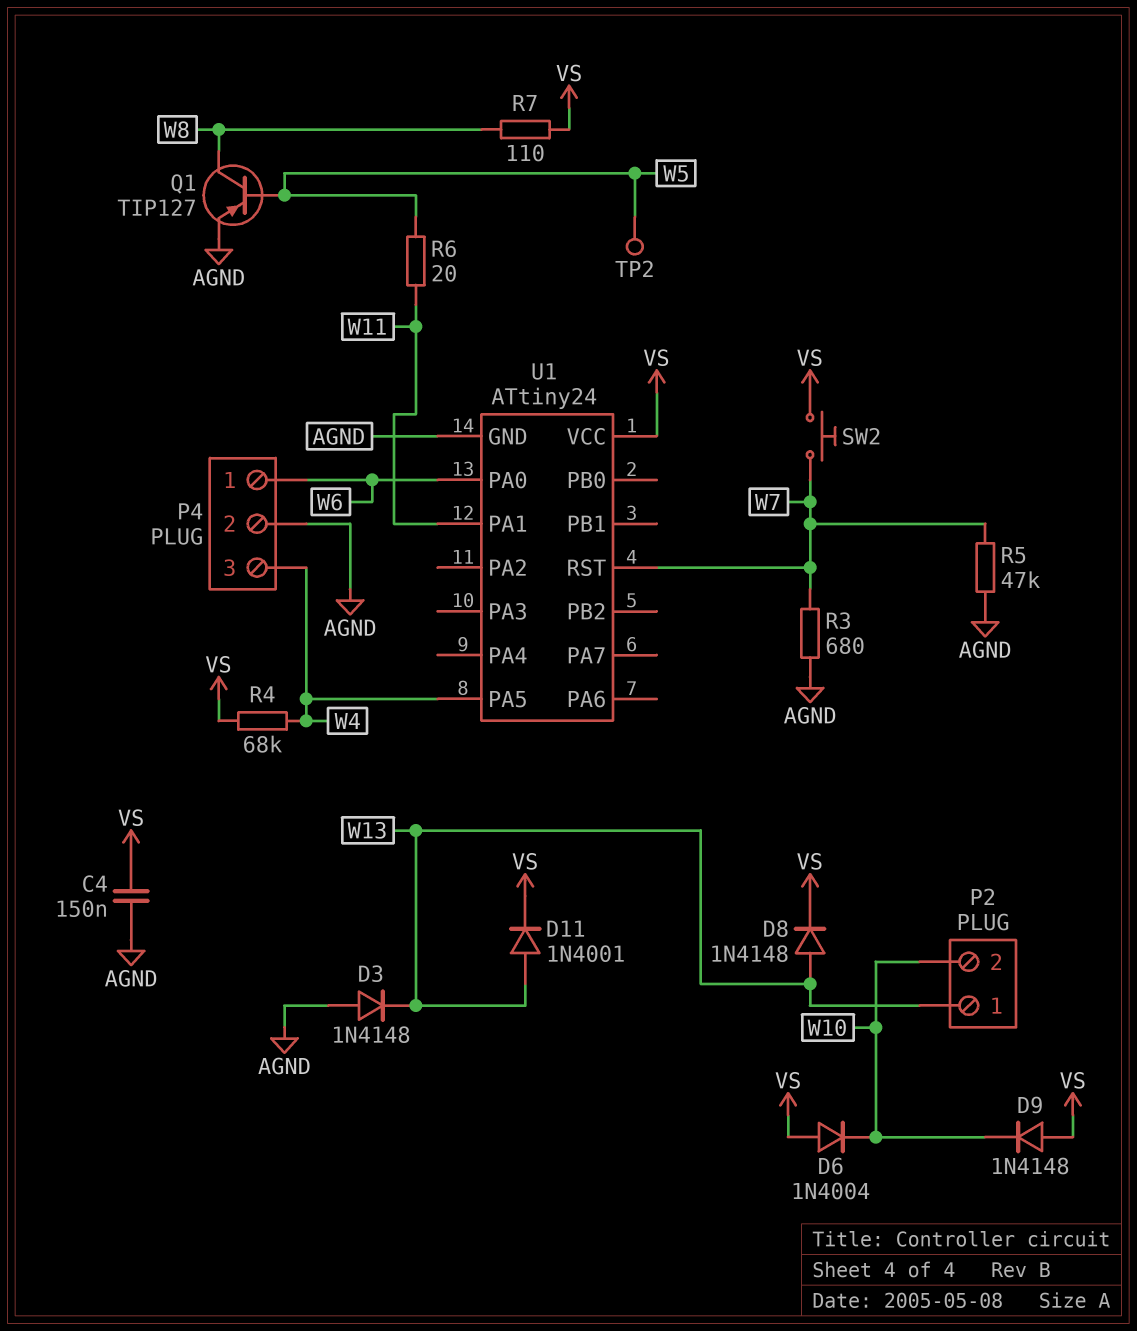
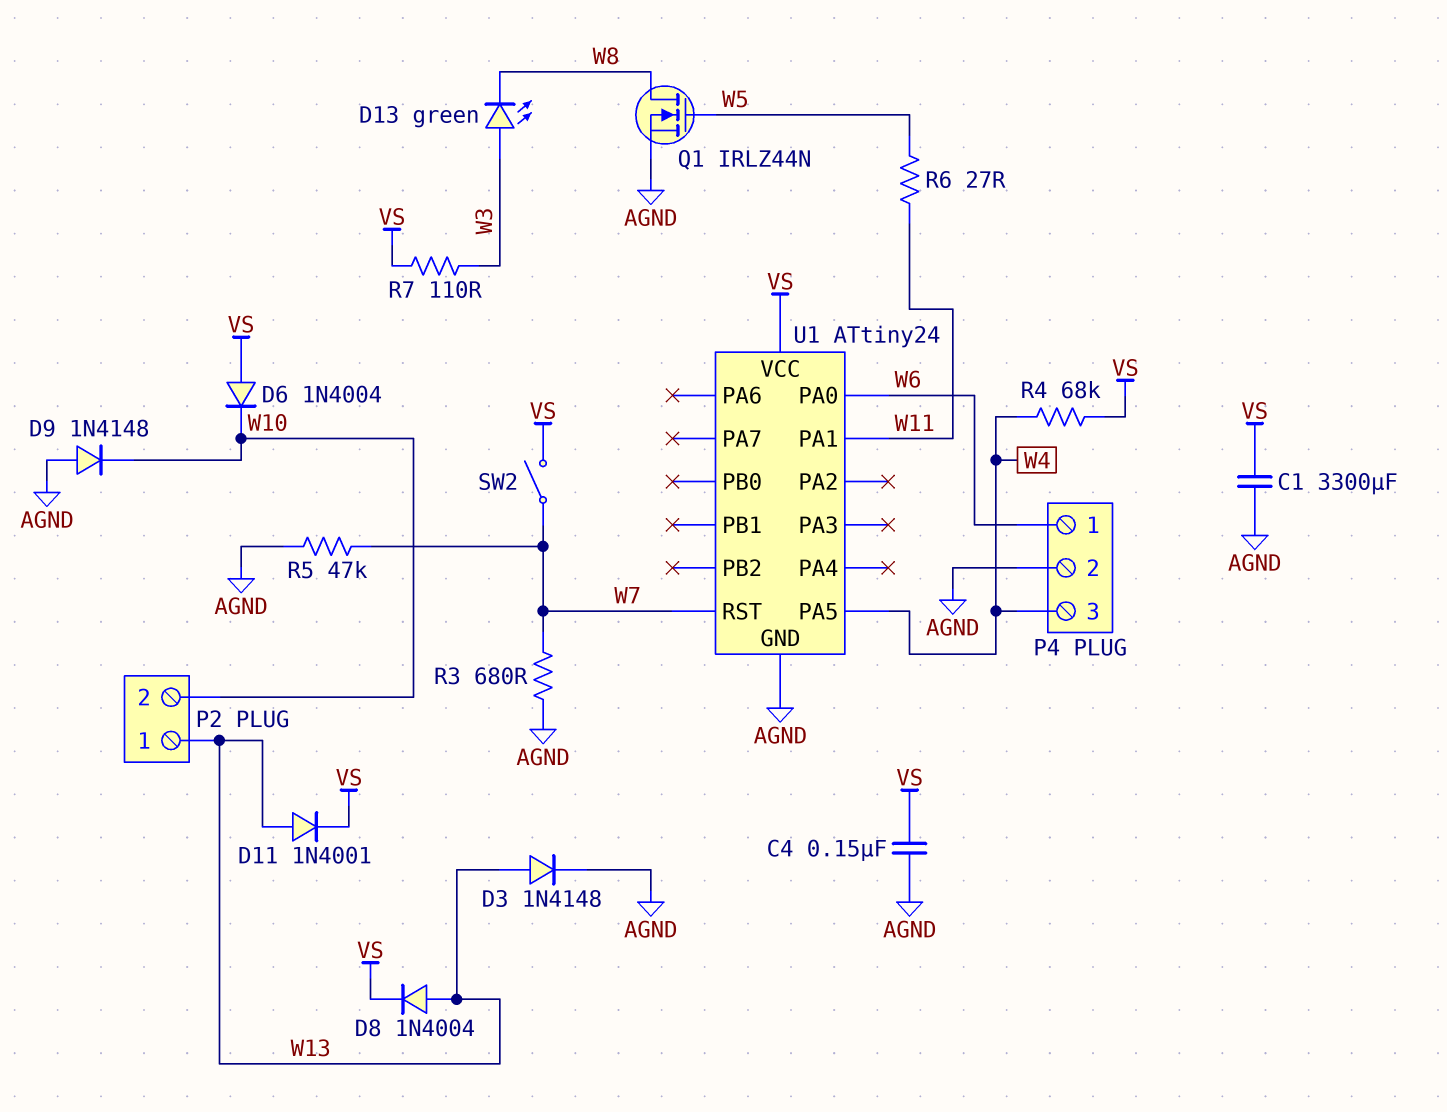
C1: none -> 3300uF (AGND, VS)
D3: diode 1N4148 (A AGND, K W13) -> diode 1N4148 (A W13, K AGND)
D8: diode 1N4148 (A W13, K VS) -> diode 1N4004 (A W13, K VS)
D9: diode 1N4148 (A VS, K W10) -> diode 1N4148 (A AGND, K W10)
D13: none -> LED green (A W3, K W8)
Q1: PNP TIP127 (B W5, C W8, E AGND) -> NMOS IRLZ44N (G W5, D W8, S AGND)
R6: 20 (W5, W11) -> 27 (W5, W11)
R7: 110 (VS, W8) -> 110 (VS, W3)
SW2: button (VS, W7) -> switch (VS, W7)
TP2: test point (W5) -> none

